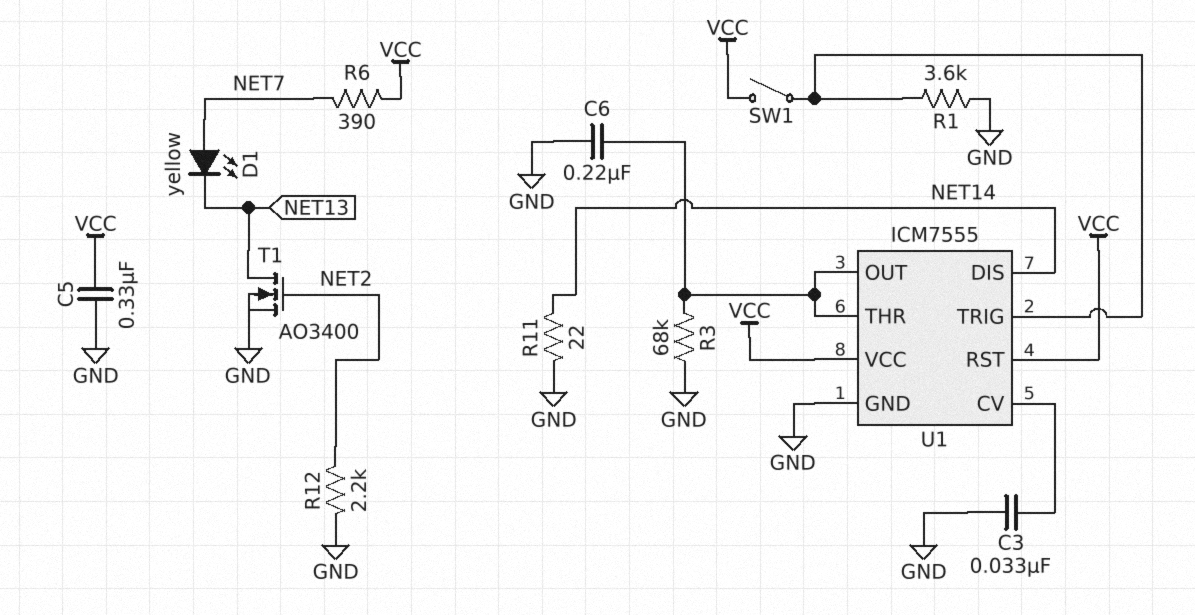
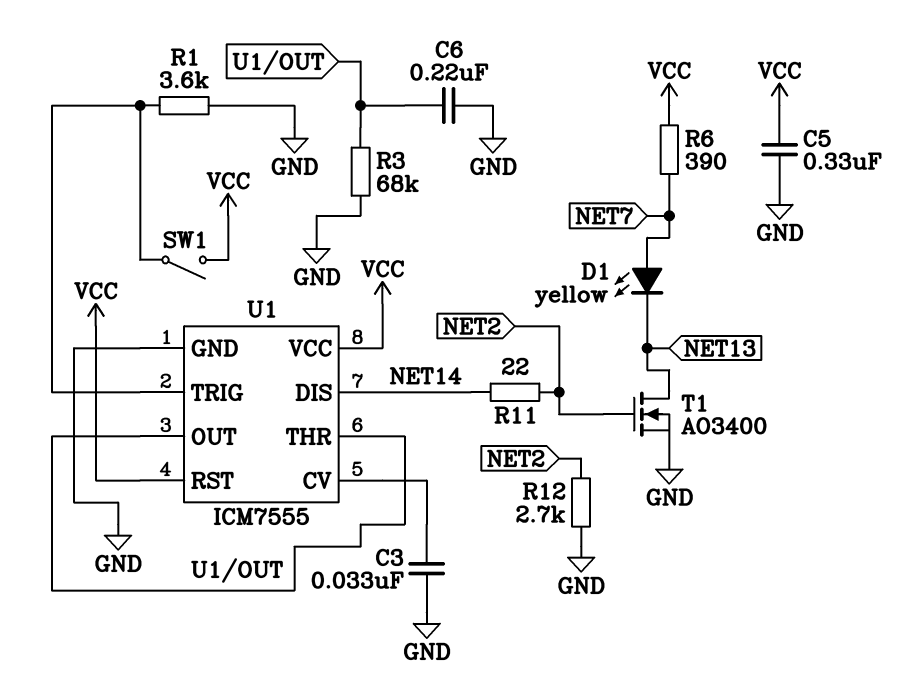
R11: 22 (GND, NET14) -> 22 (NET2, NET14)
R12: 2.2k (GND, NET2) -> 2.7k (GND, NET2)

